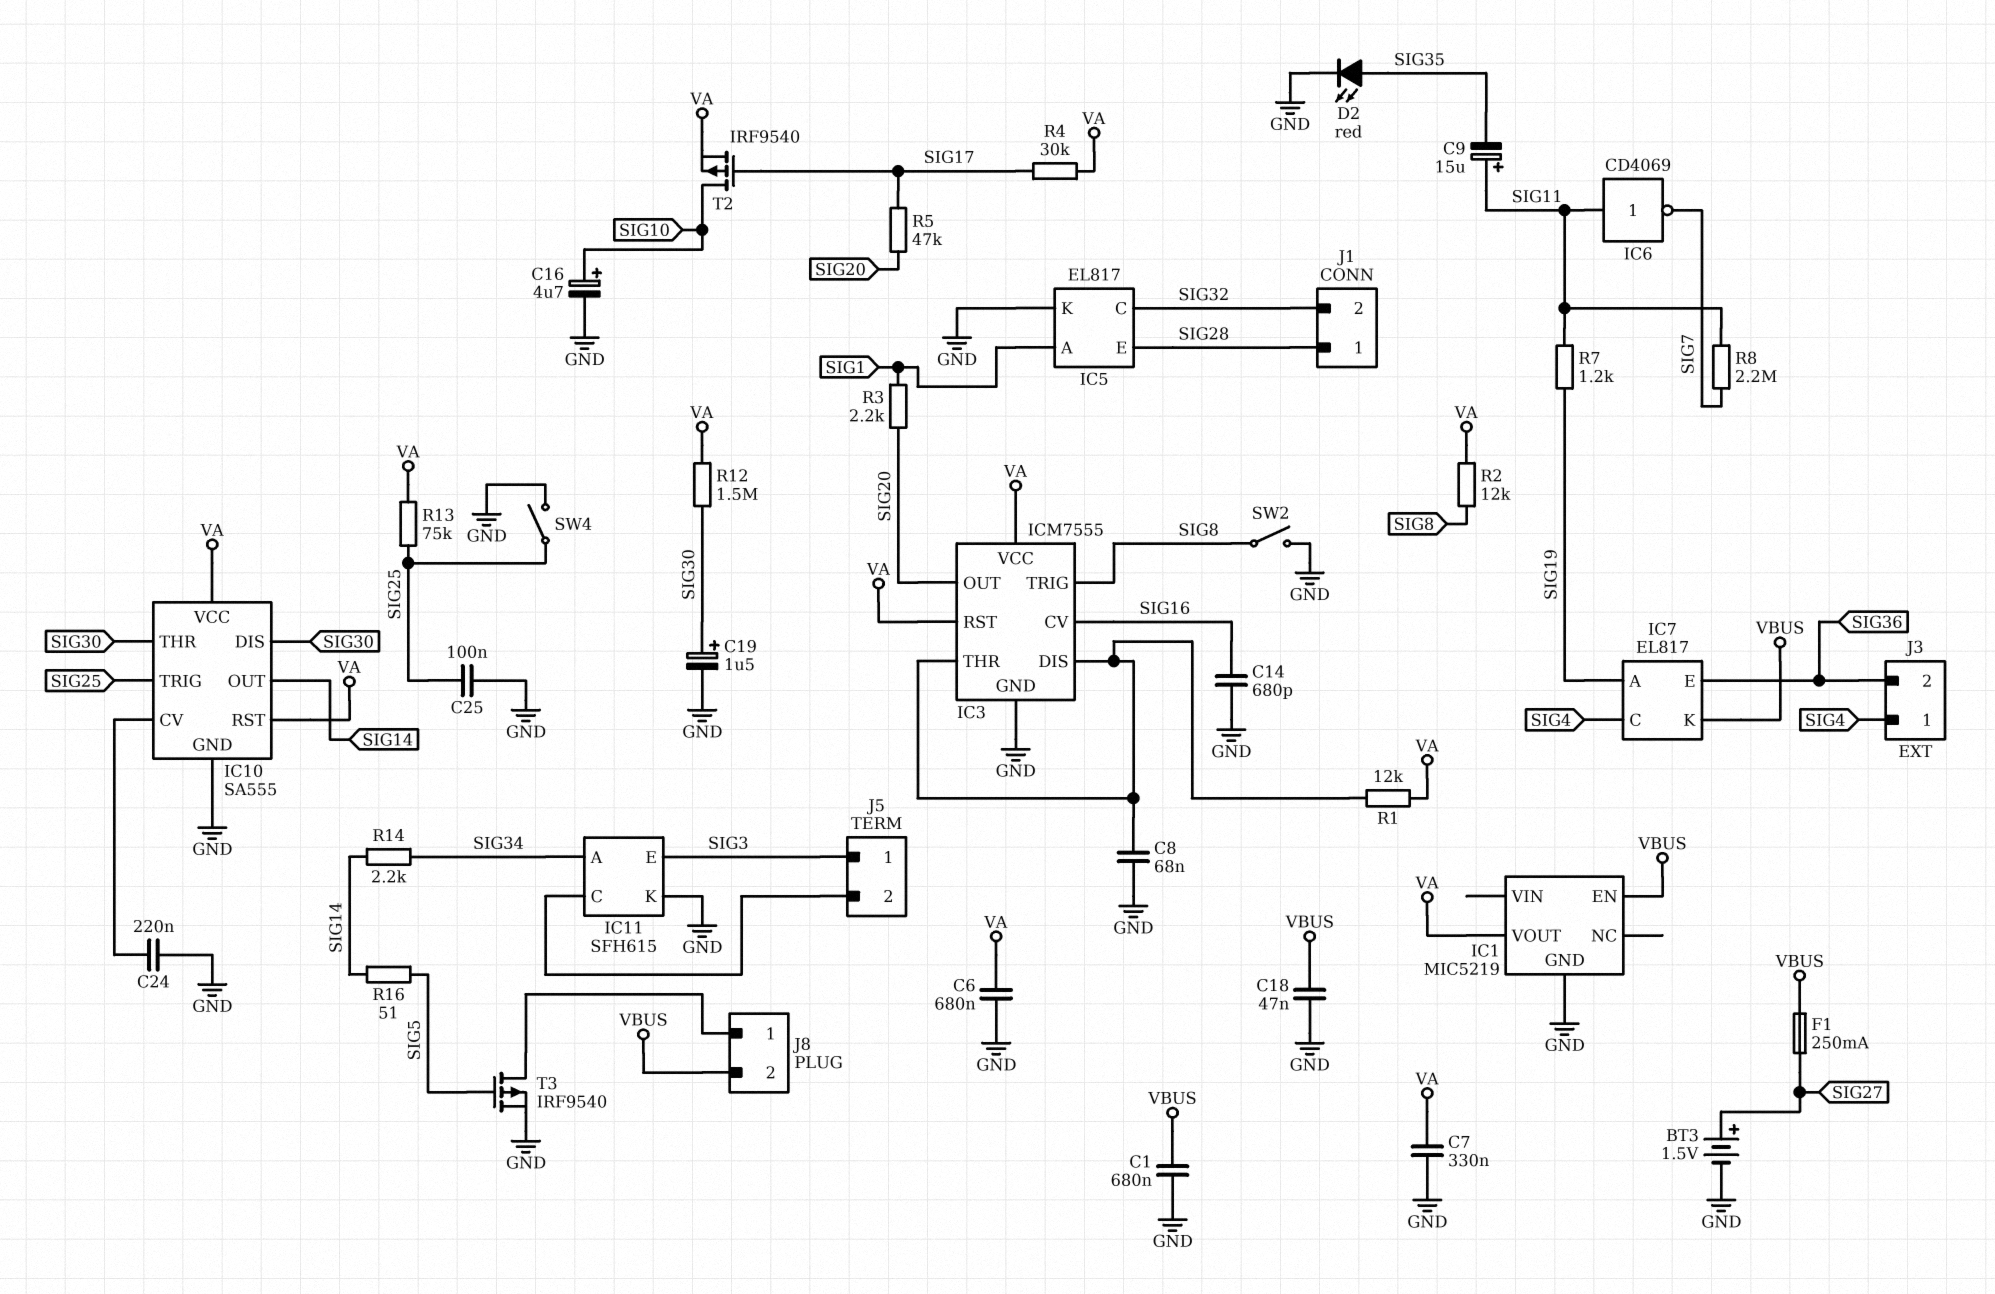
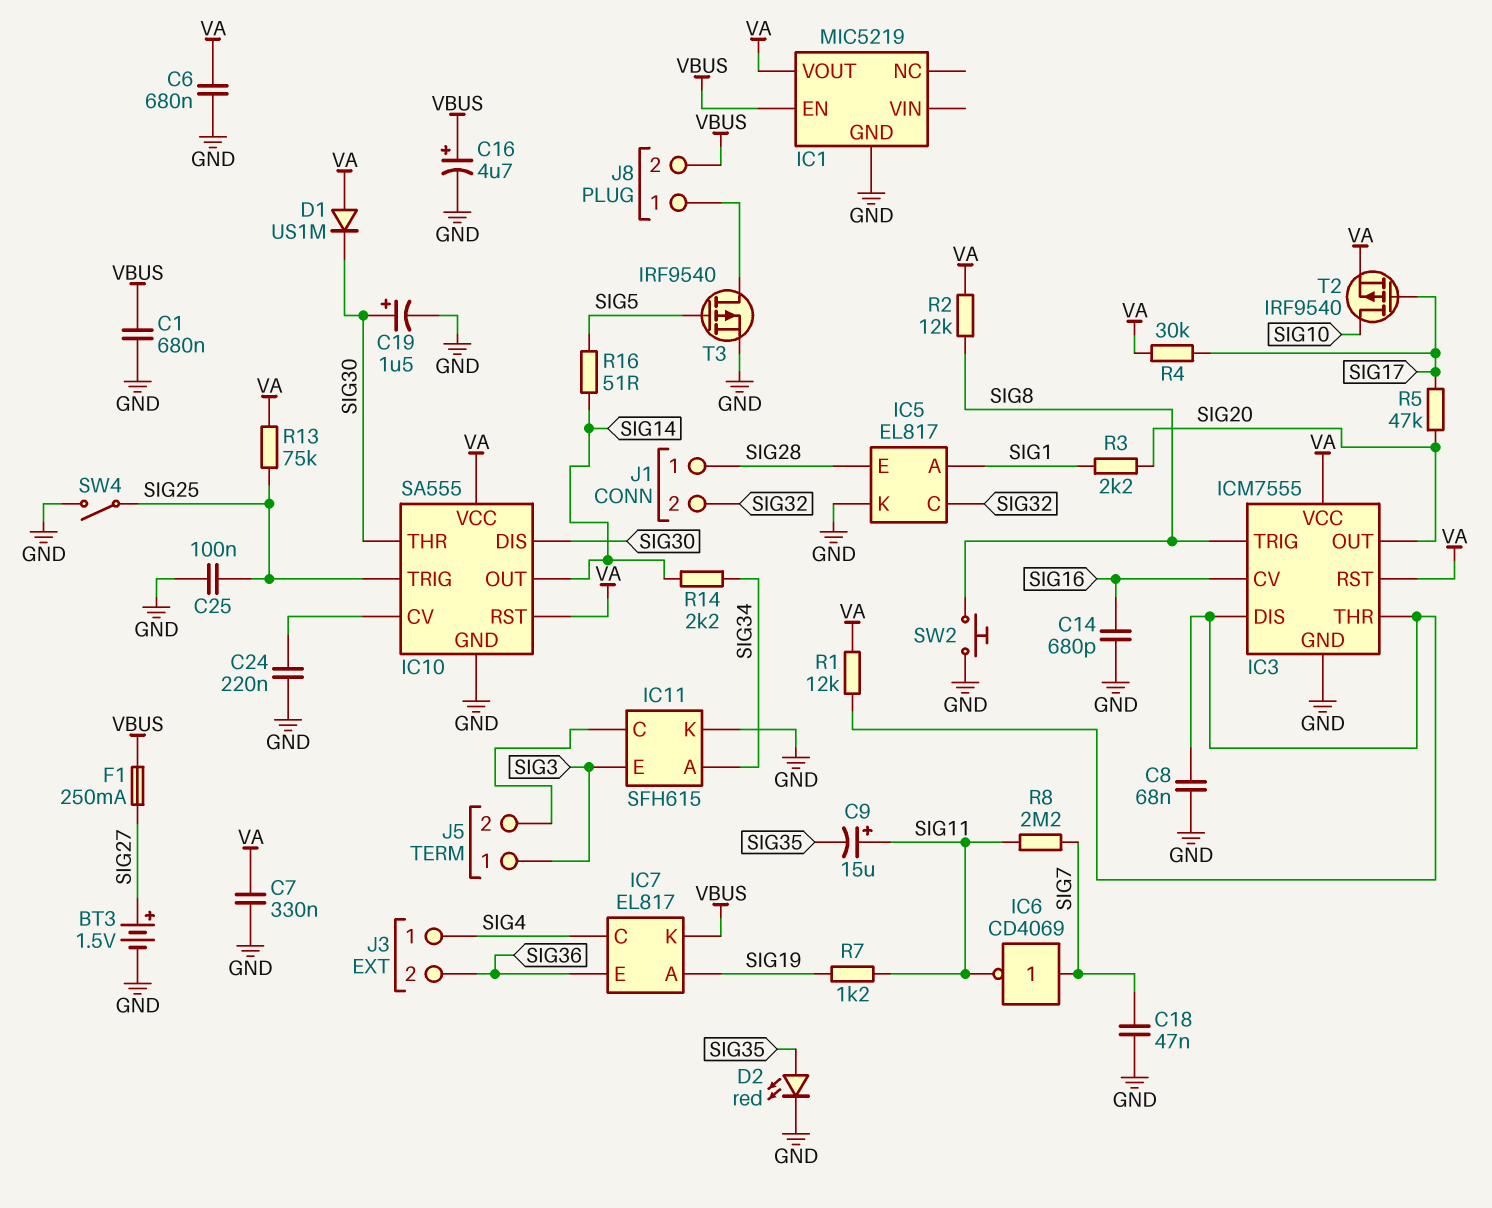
C16: 4.7uF (plus SIG10, minus GND) -> 4.7uF (plus VBUS, minus GND)
C18: 47nF (GND, VBUS) -> 47nF (GND, SIG7)
D1: none -> diode US1M (A VA, K SIG30)
IC6: NOT CD4069 (in SIG11, out SIG7) -> NOT CD4069 (in SIG7, out SIG11)
R12: 1.5M (SIG30, VA) -> none
SW2: switch (GND, SIG8) -> button (GND, SIG8)

